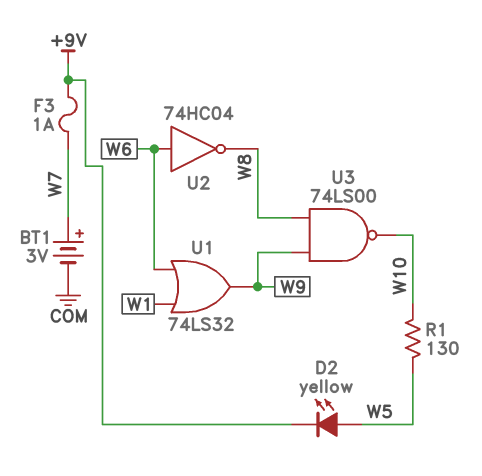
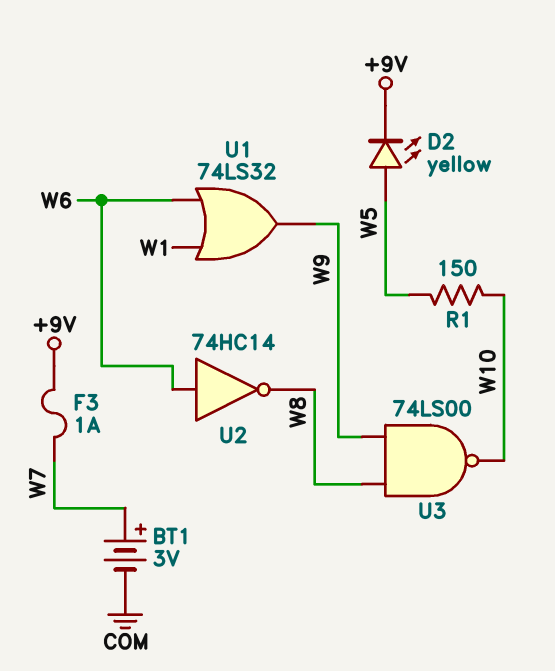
R1: 130 (W5, W10) -> 150 (W5, W10)
U2: NOT 74HC04 (in W6, out W8) -> NOT 74HC14 (in W6, out W8)

